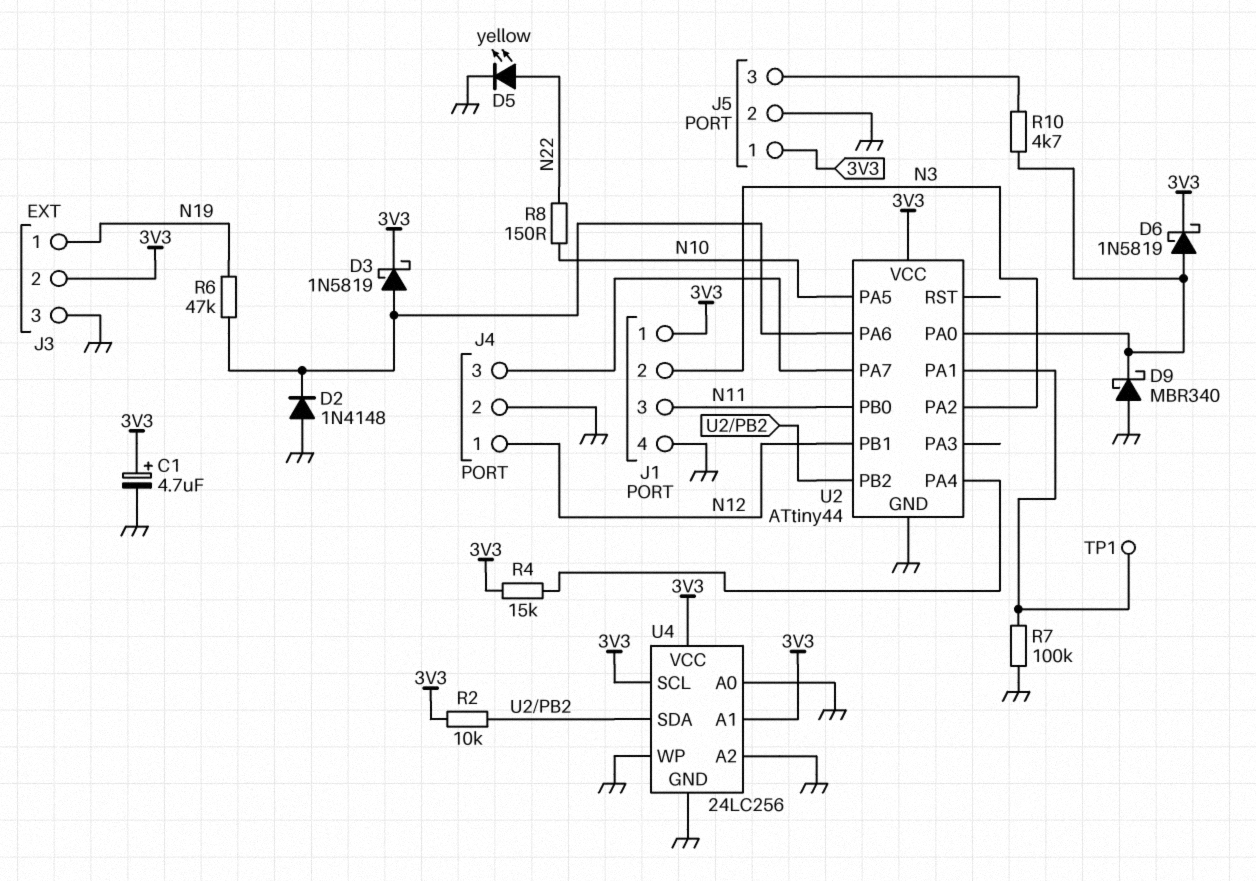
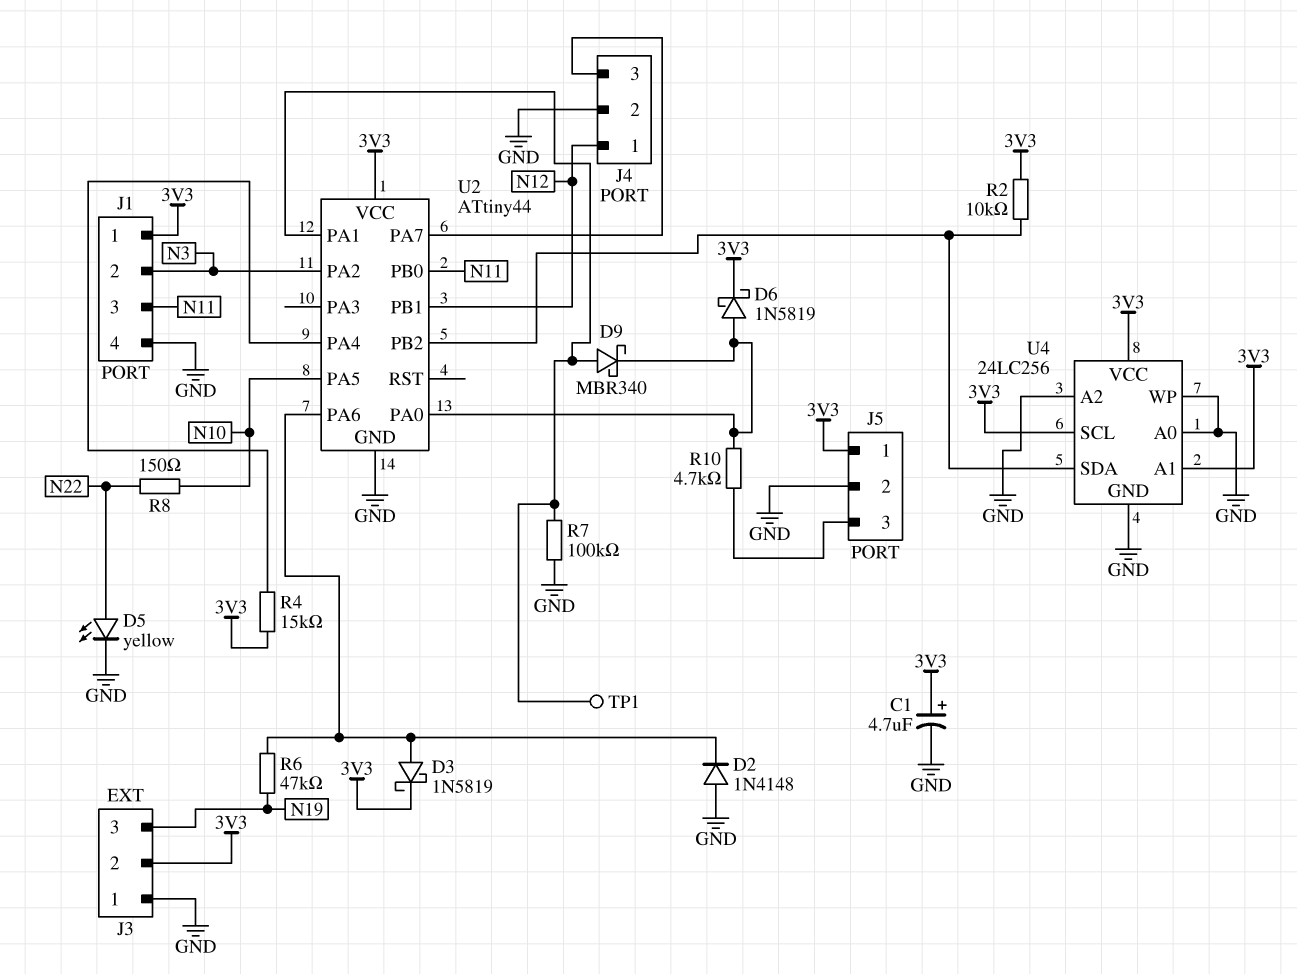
D9: schottky MBR340 (A GND, K U2/PA0) -> schottky MBR340 (A U2/PA1, K U2/PA0)
J3 pin 1: N19 -> GND
J3 pin 3: GND -> N19

